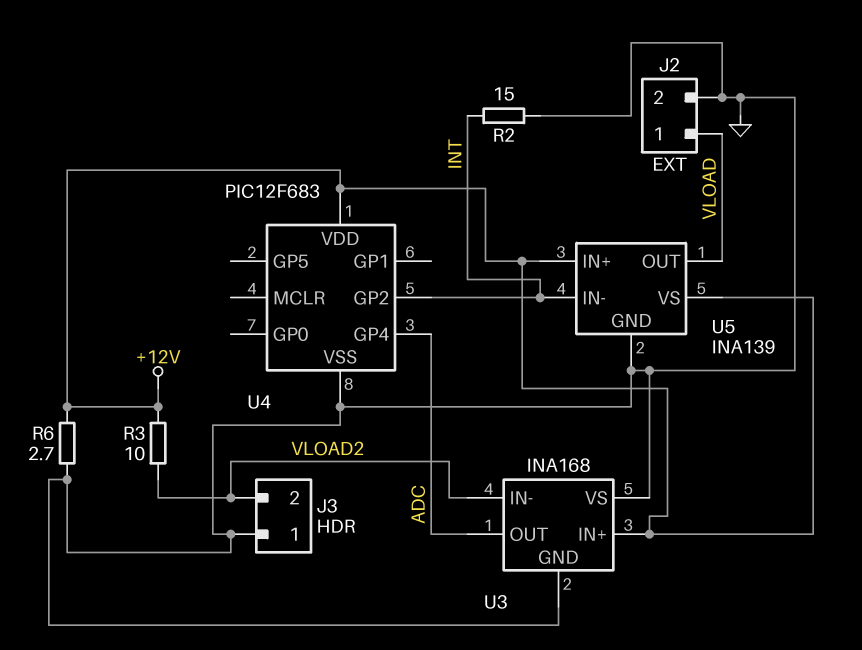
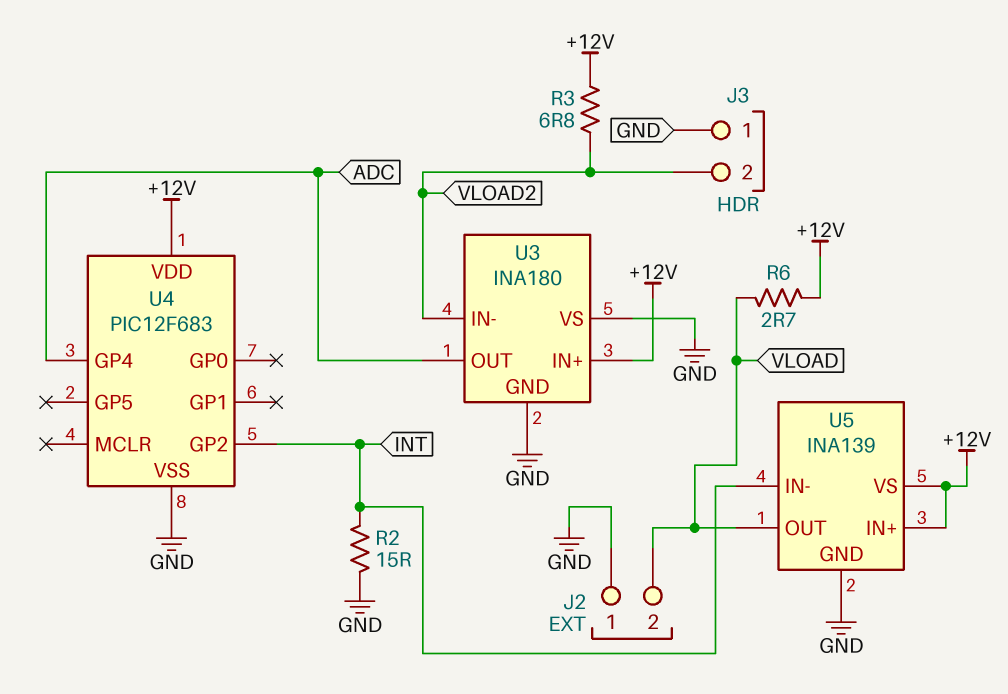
J2 pin 1: VLOAD -> GND
J2 pin 2: GND -> VLOAD
R3: 10 (+12V, VLOAD2) -> 6.8 (+12V, VLOAD2)
R6: 2.7 (+12V, GND) -> 2.7 (+12V, VLOAD)
U3: INA168 -> INA180

